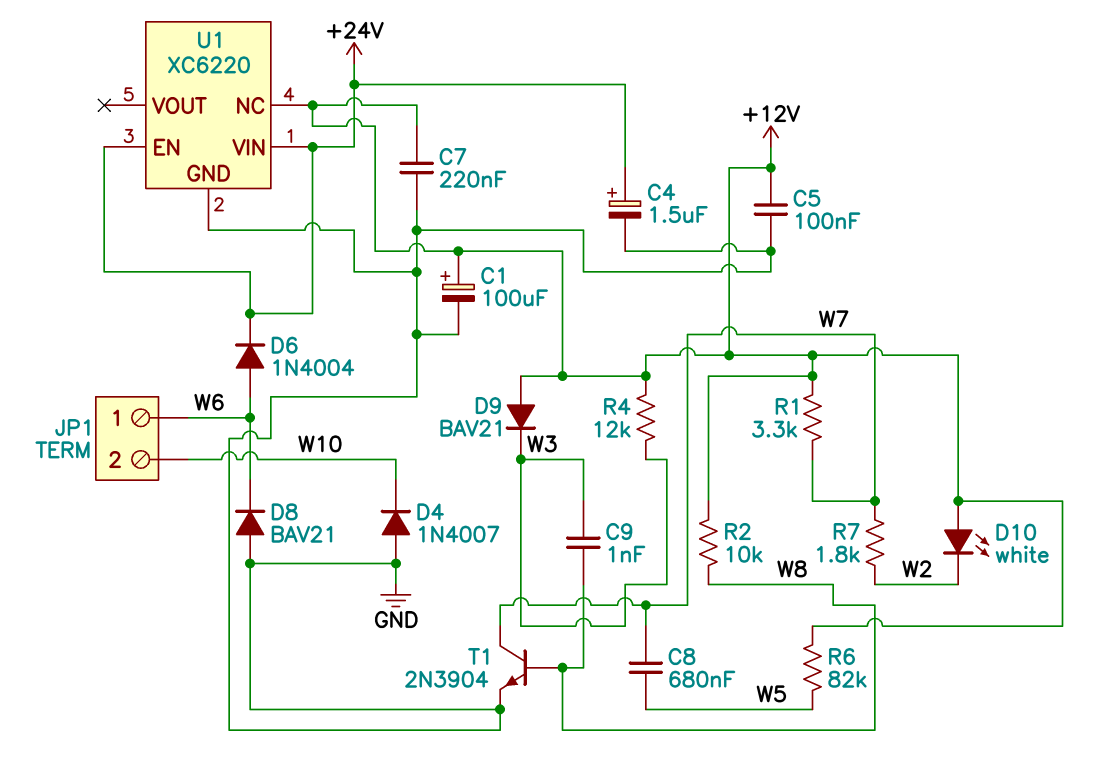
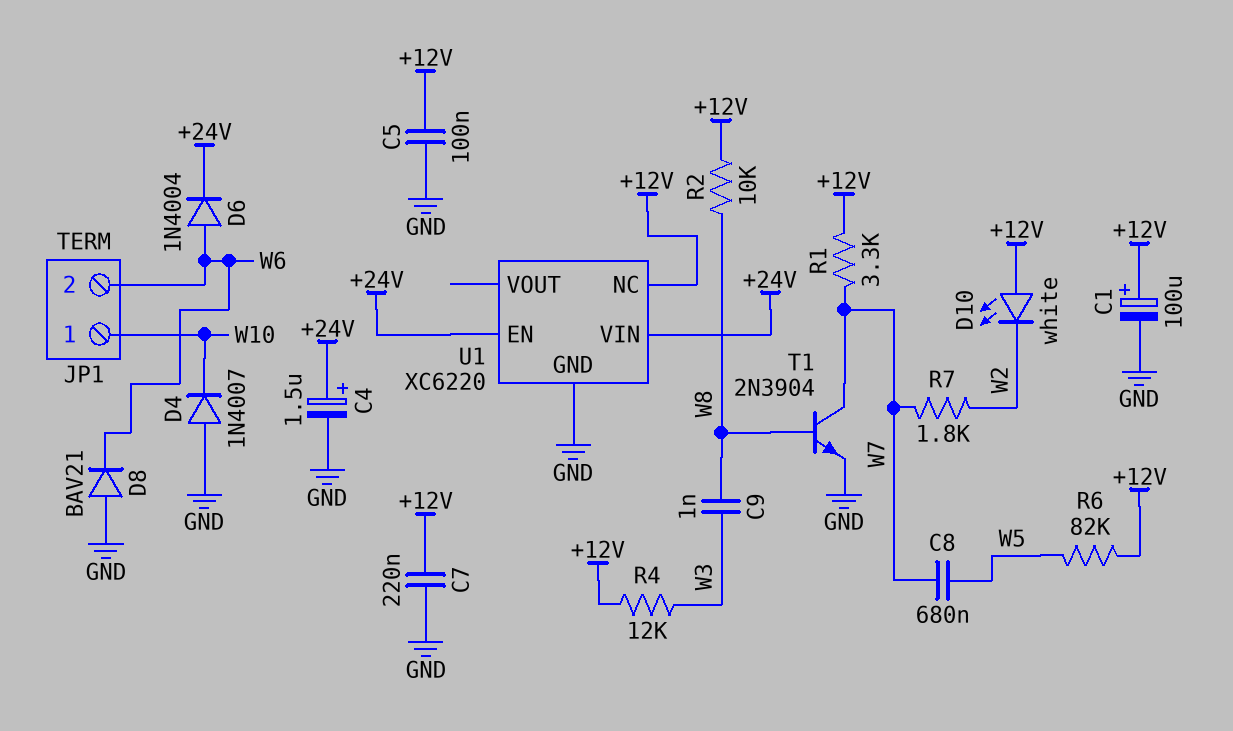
D9: diode BAV21 (A +12V, K W3) -> none
JP1 pin 1: W6 -> W10
JP1 pin 2: W10 -> W6

